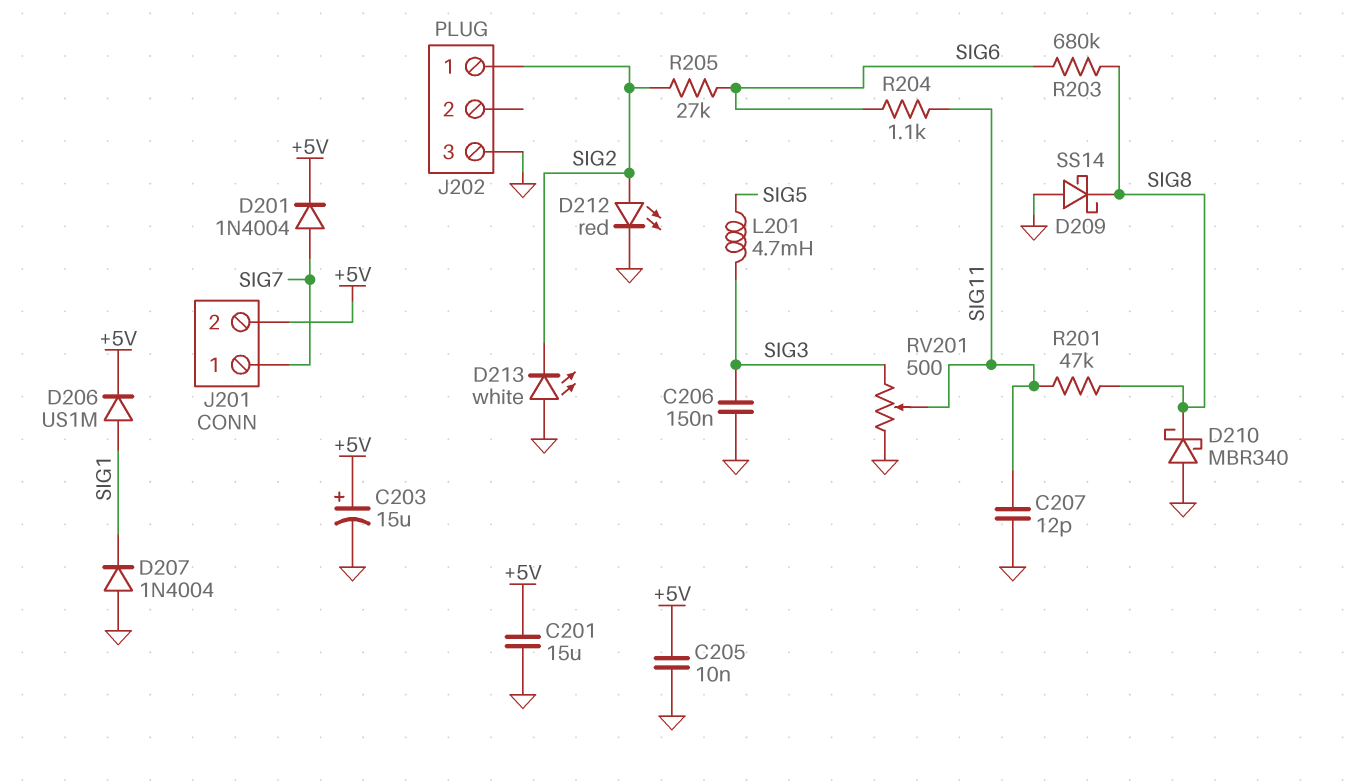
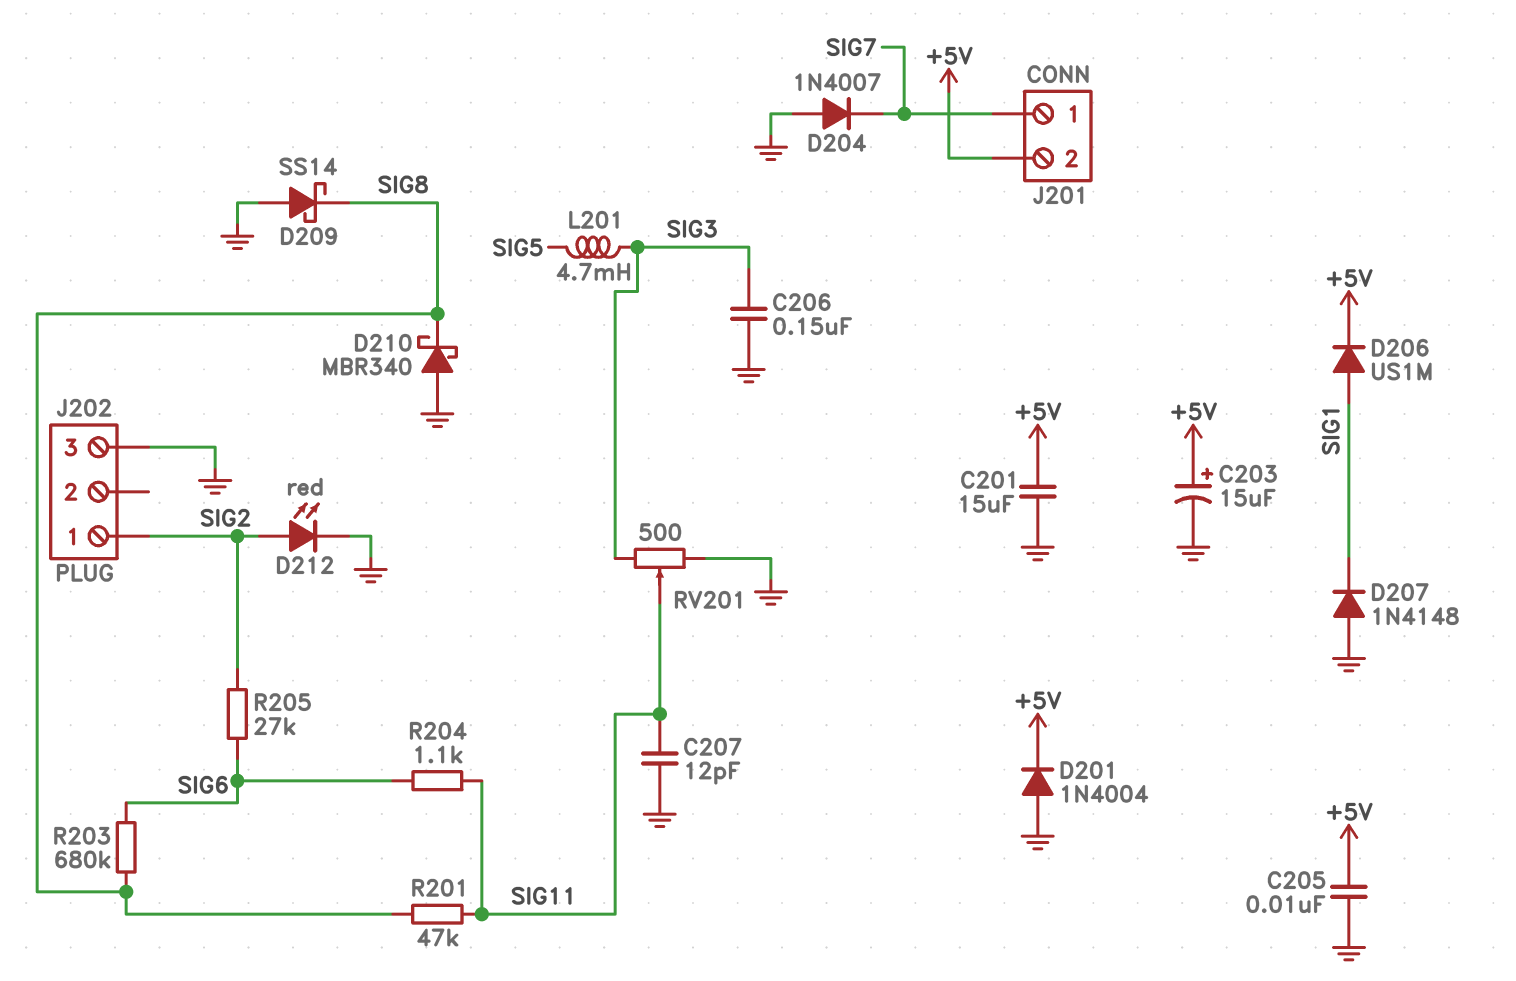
D201: diode 1N4004 (A SIG7, K +5V) -> diode 1N4004 (A GND, K +5V)
D204: none -> diode 1N4007 (A GND, K SIG7)
D207: diode 1N4004 (A GND, K SIG1) -> diode 1N4148 (A GND, K SIG1)
D213: LED white (A GND, K SIG2) -> none

